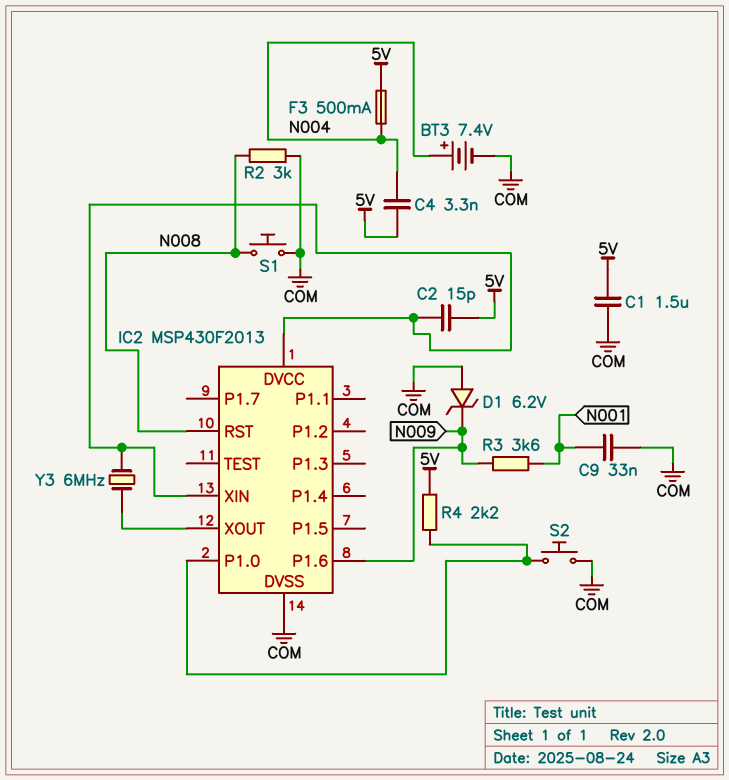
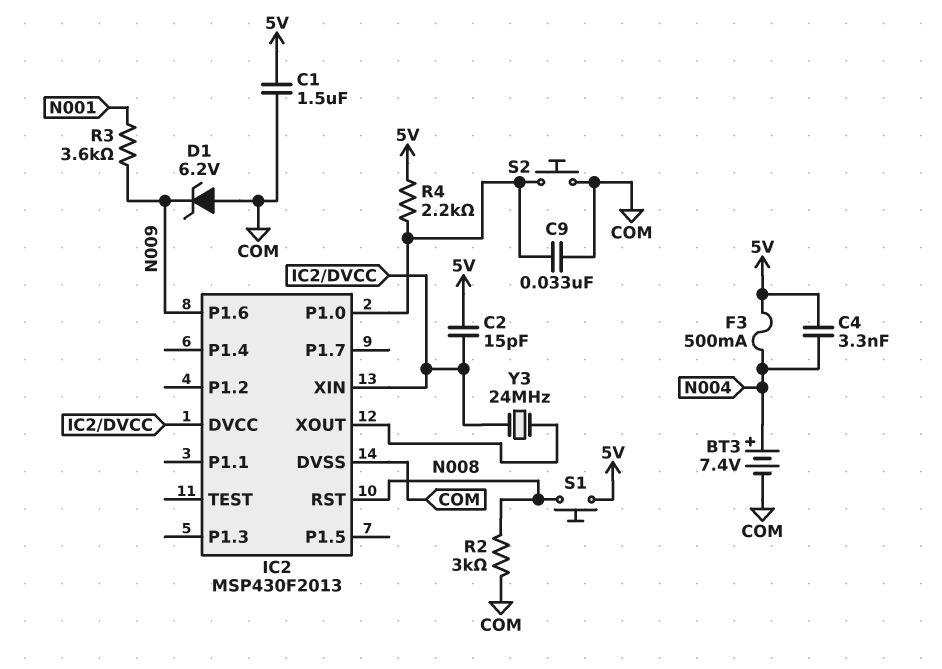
C9: 33nF (COM, N001) -> 33nF (COM, IC2/P1.0)
S1: button (COM, N008) -> button (5V, N008)
Y3: 6MHz (IC2/DVCC, IC2/XOUT) -> 24MHz (IC2/DVCC, IC2/XOUT)

